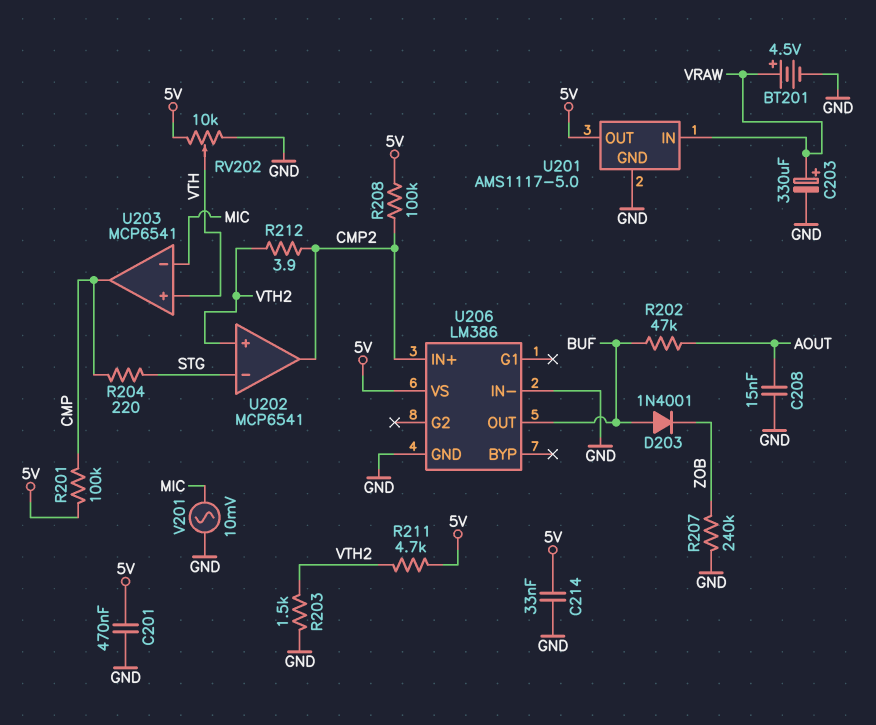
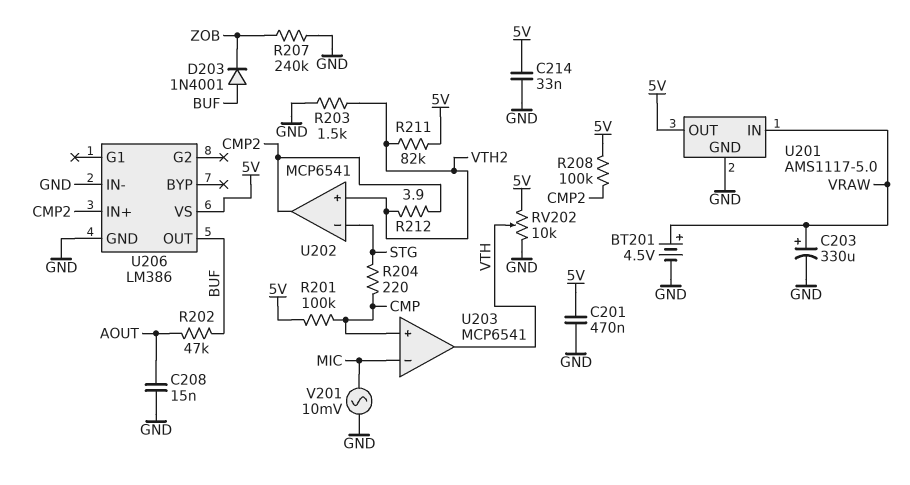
R211: 4.7k (5V, VTH2) -> 82k (5V, VTH2)
U203 pin in+: VTH -> CMP
U203 pin out: CMP -> VTH

